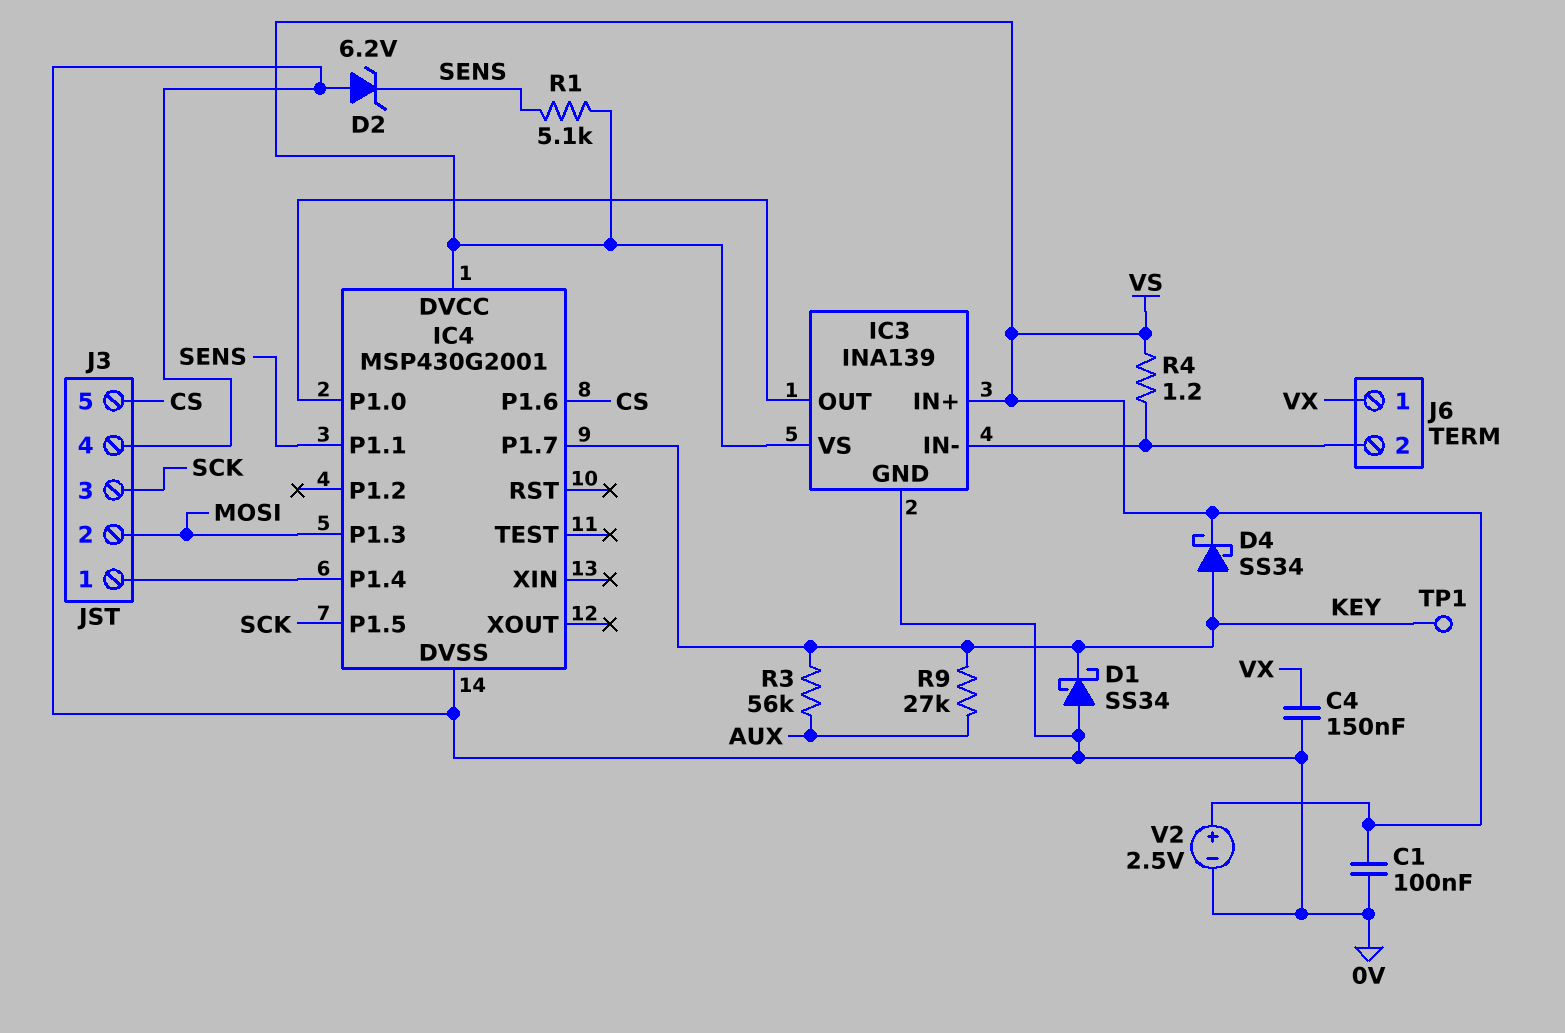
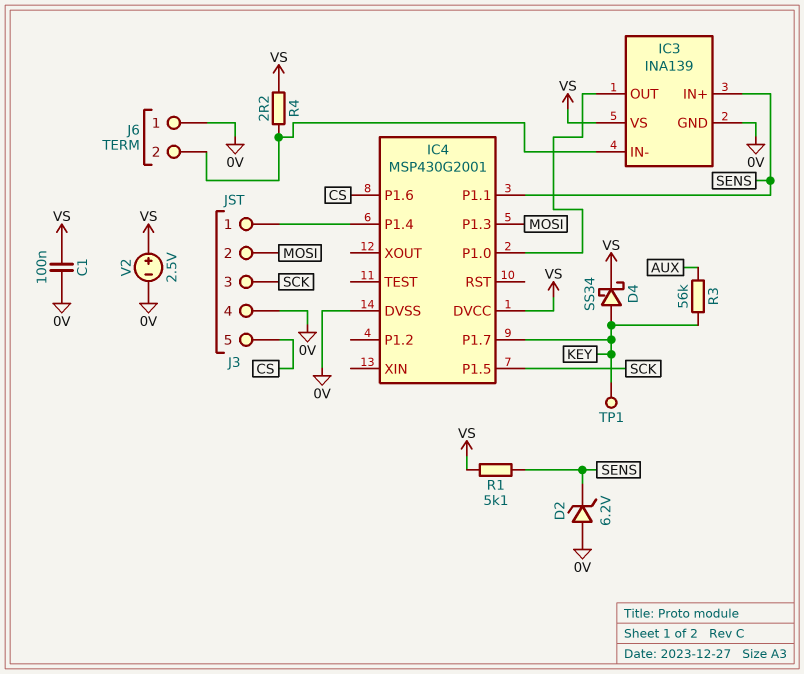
C4: 150nF (0V, VX) -> none
D1: schottky SS34 (A 0V, K KEY) -> none
IC3 pin IN+: VS -> SENS
J6 pin 1: VX -> 0V
R4: 1.2 (IC3/IN-, VS) -> 2.2 (IC3/IN-, VS)
R9: 27k (AUX, KEY) -> none

